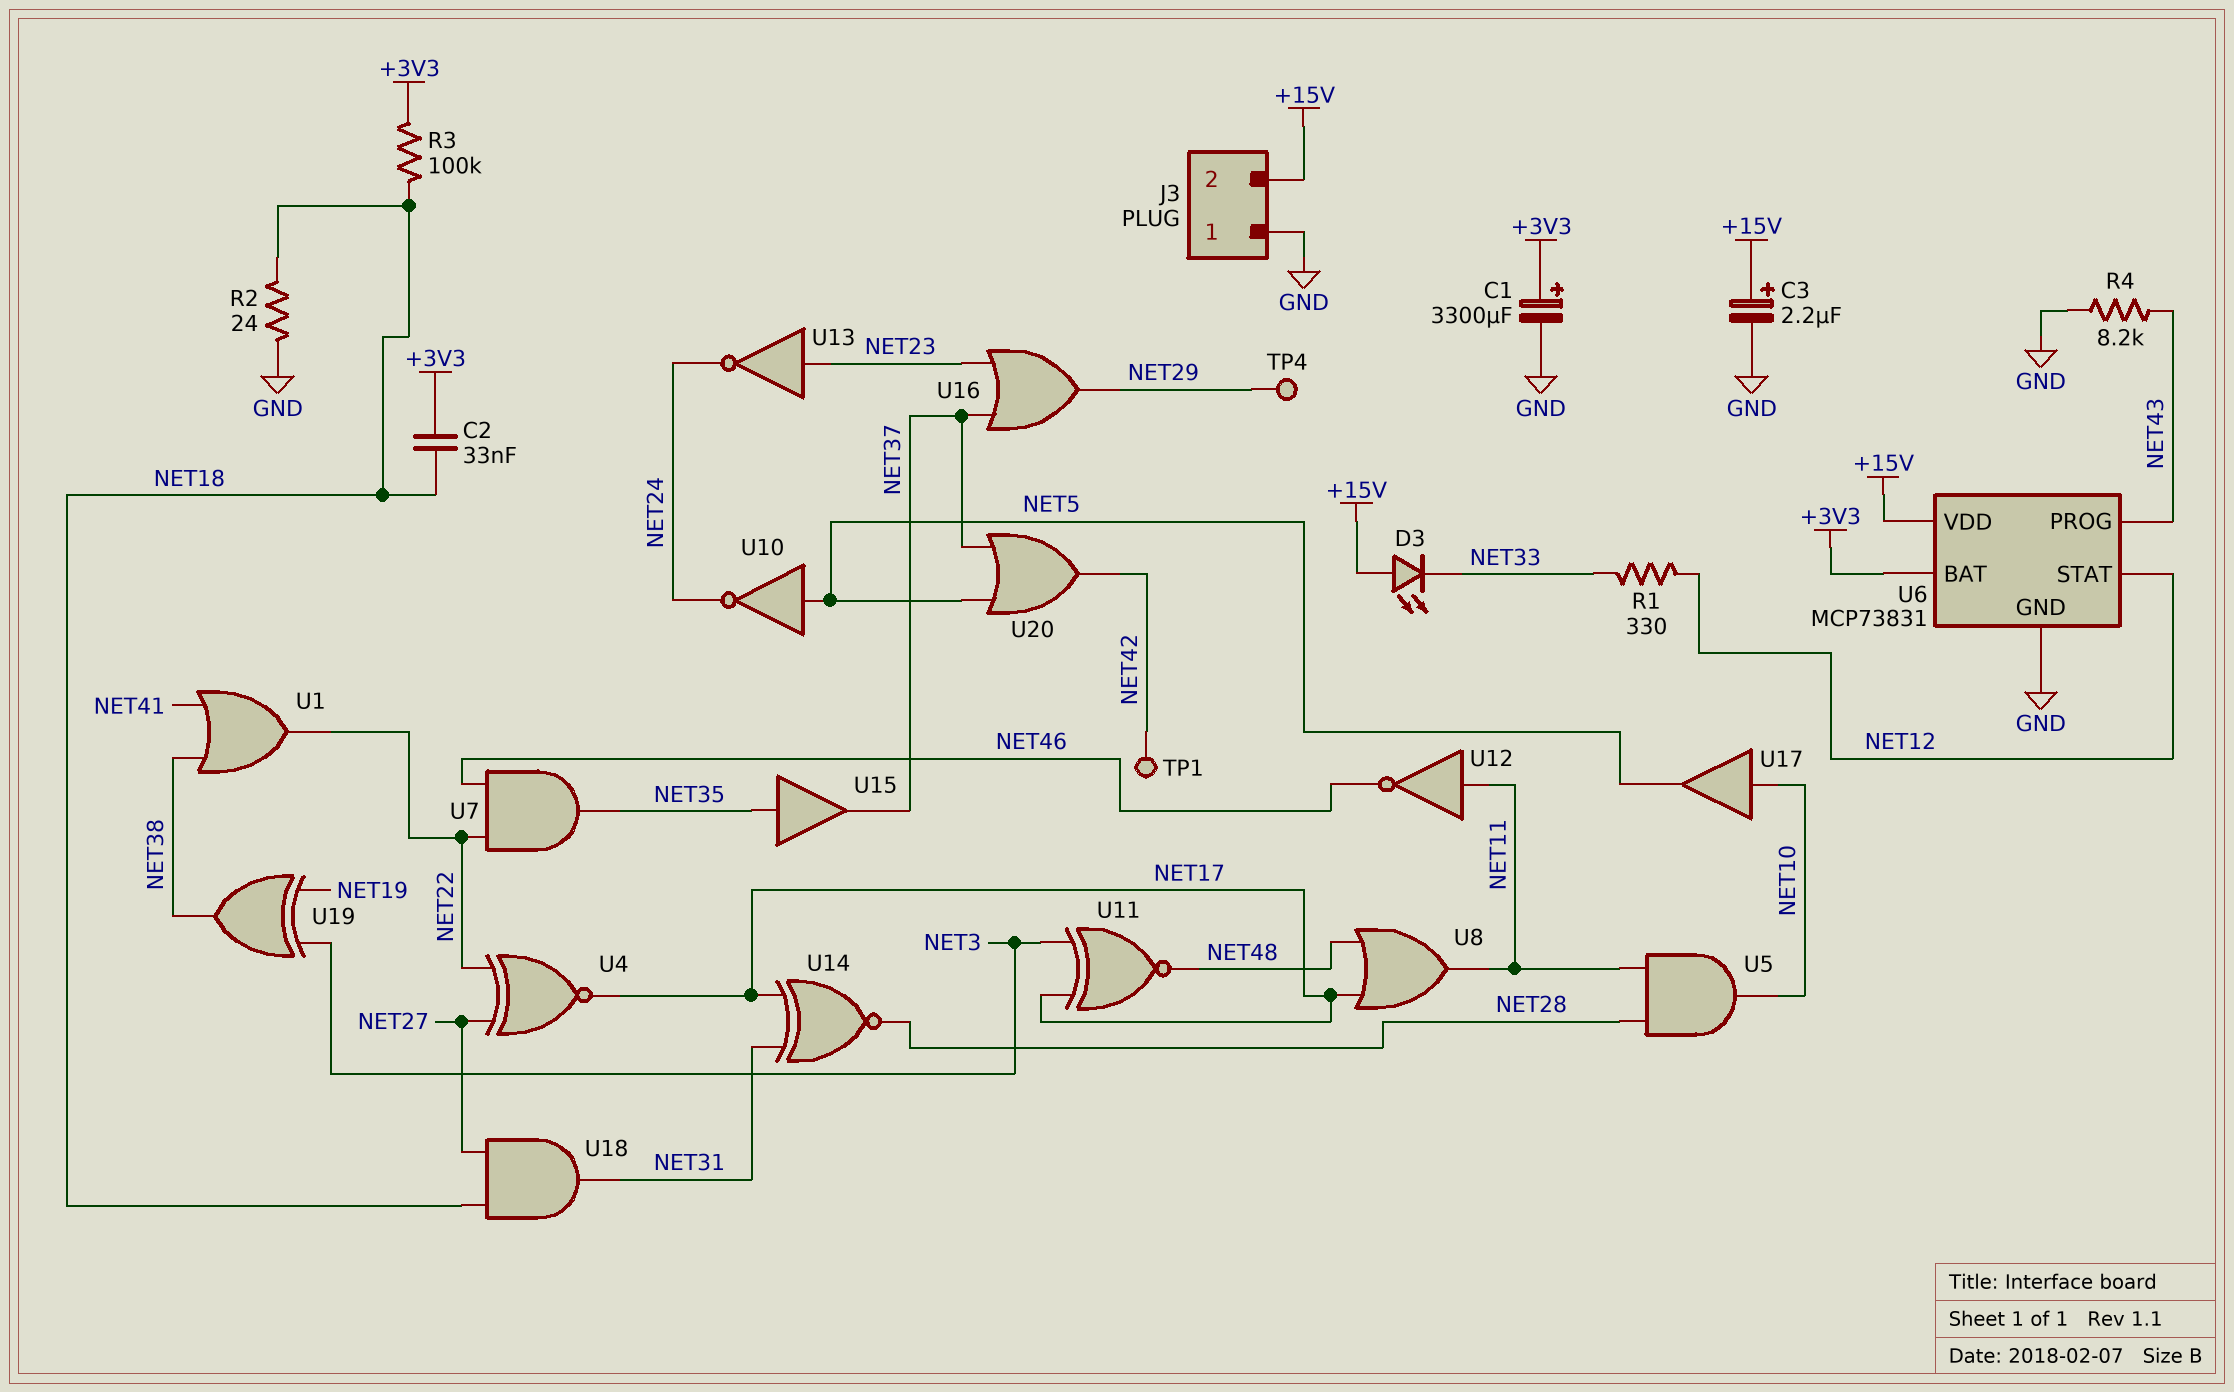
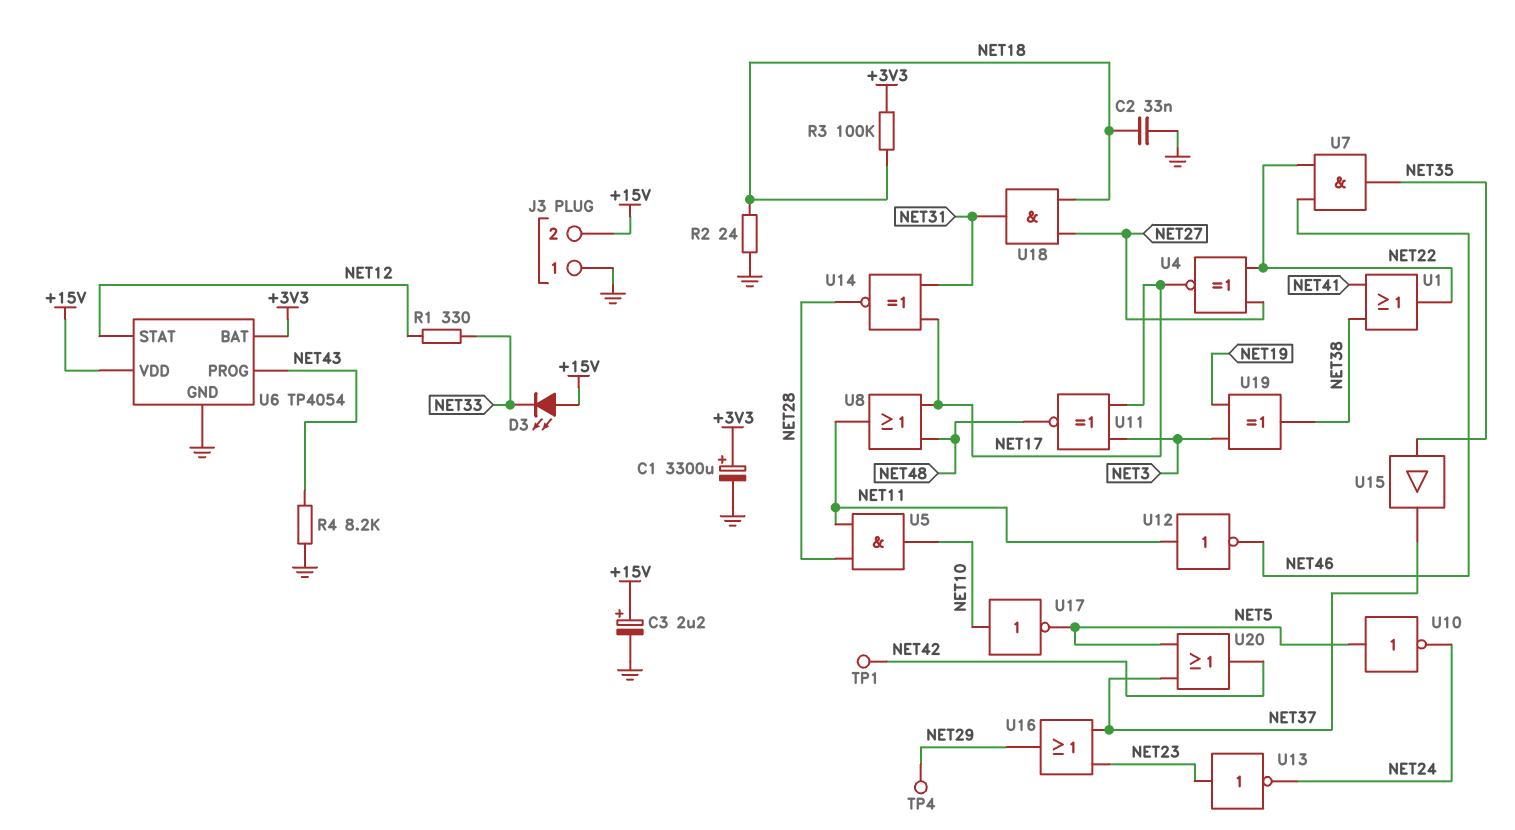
C2: 33nF (+3V3, NET18) -> 33nF (GND, NET18)
U6: MCP73831 -> TP4054
U17: buffer (in NET10, out NET5) -> NOT (in NET10, out NET5)

